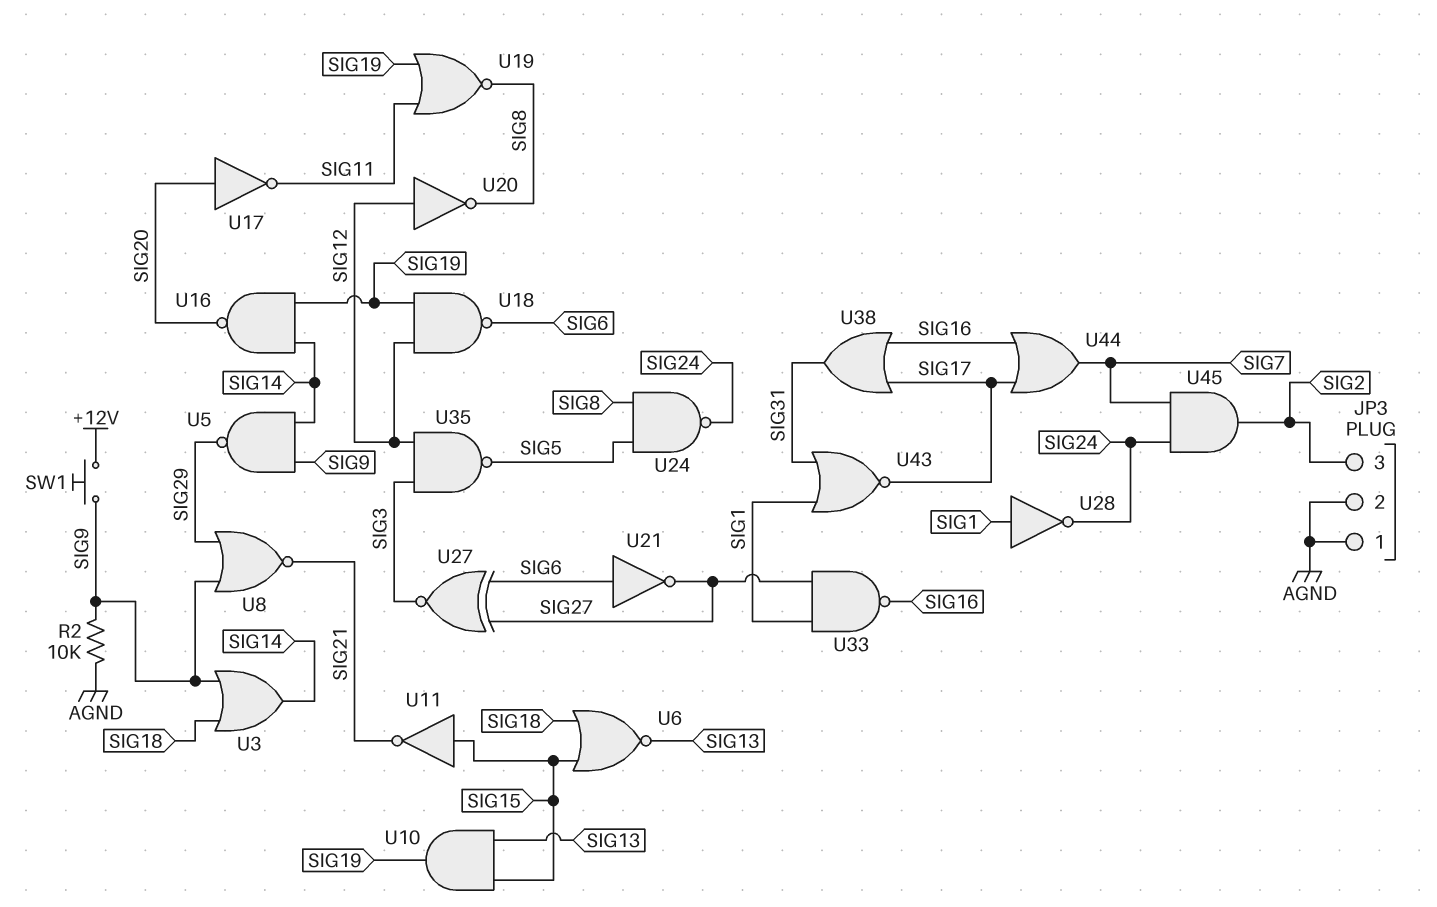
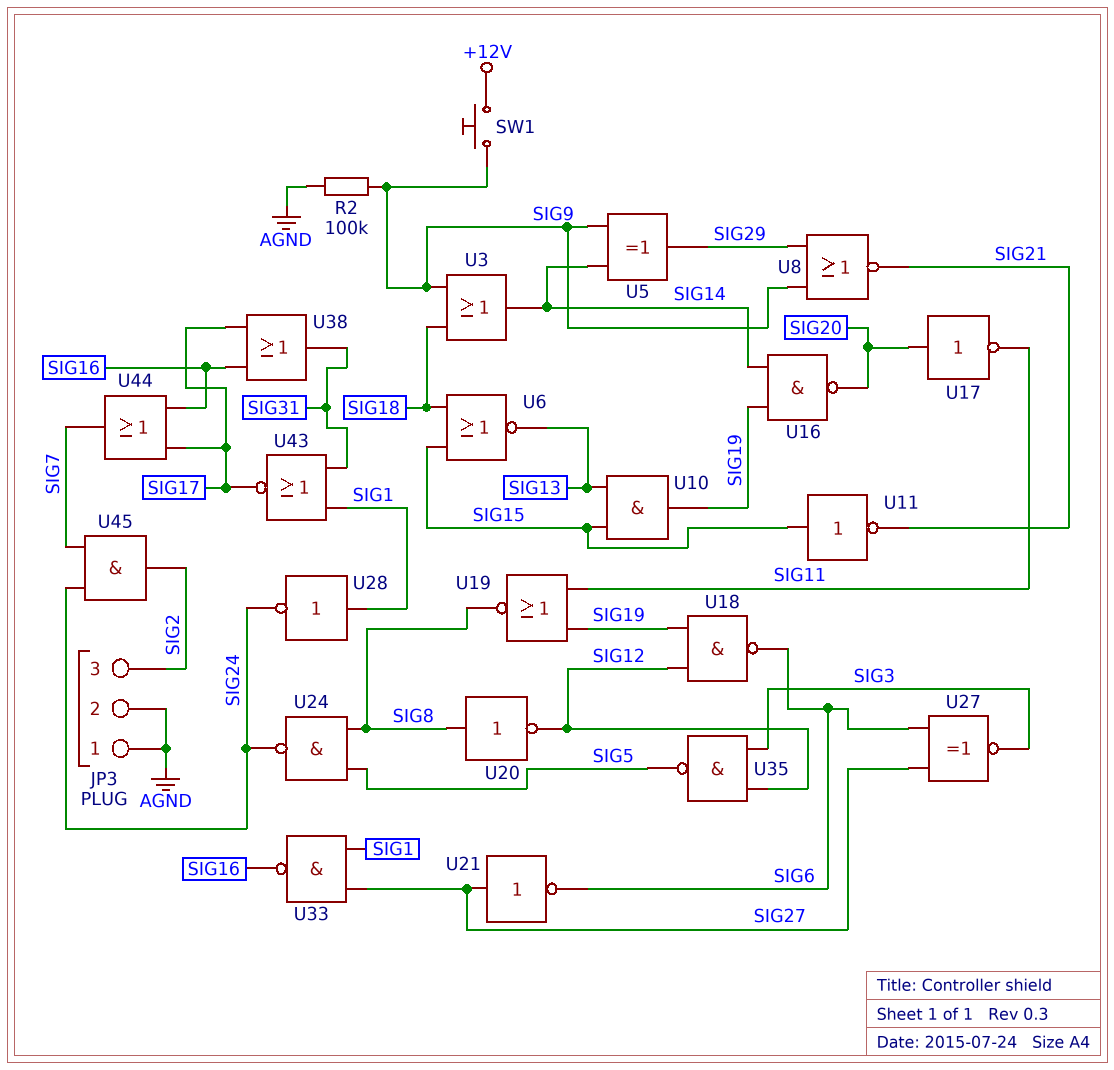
R2: 10k (AGND, SIG9) -> 100k (AGND, SIG9)
U5: NAND (in SIG9, in SIG14, out SIG29) -> XOR (in SIG9, in SIG14, out SIG29)
U20: NOT (in SIG12, out SIG8) -> NOT (in SIG8, out SIG12)
U21: NOT (in SIG6, out SIG27) -> NOT (in SIG27, out SIG6)

